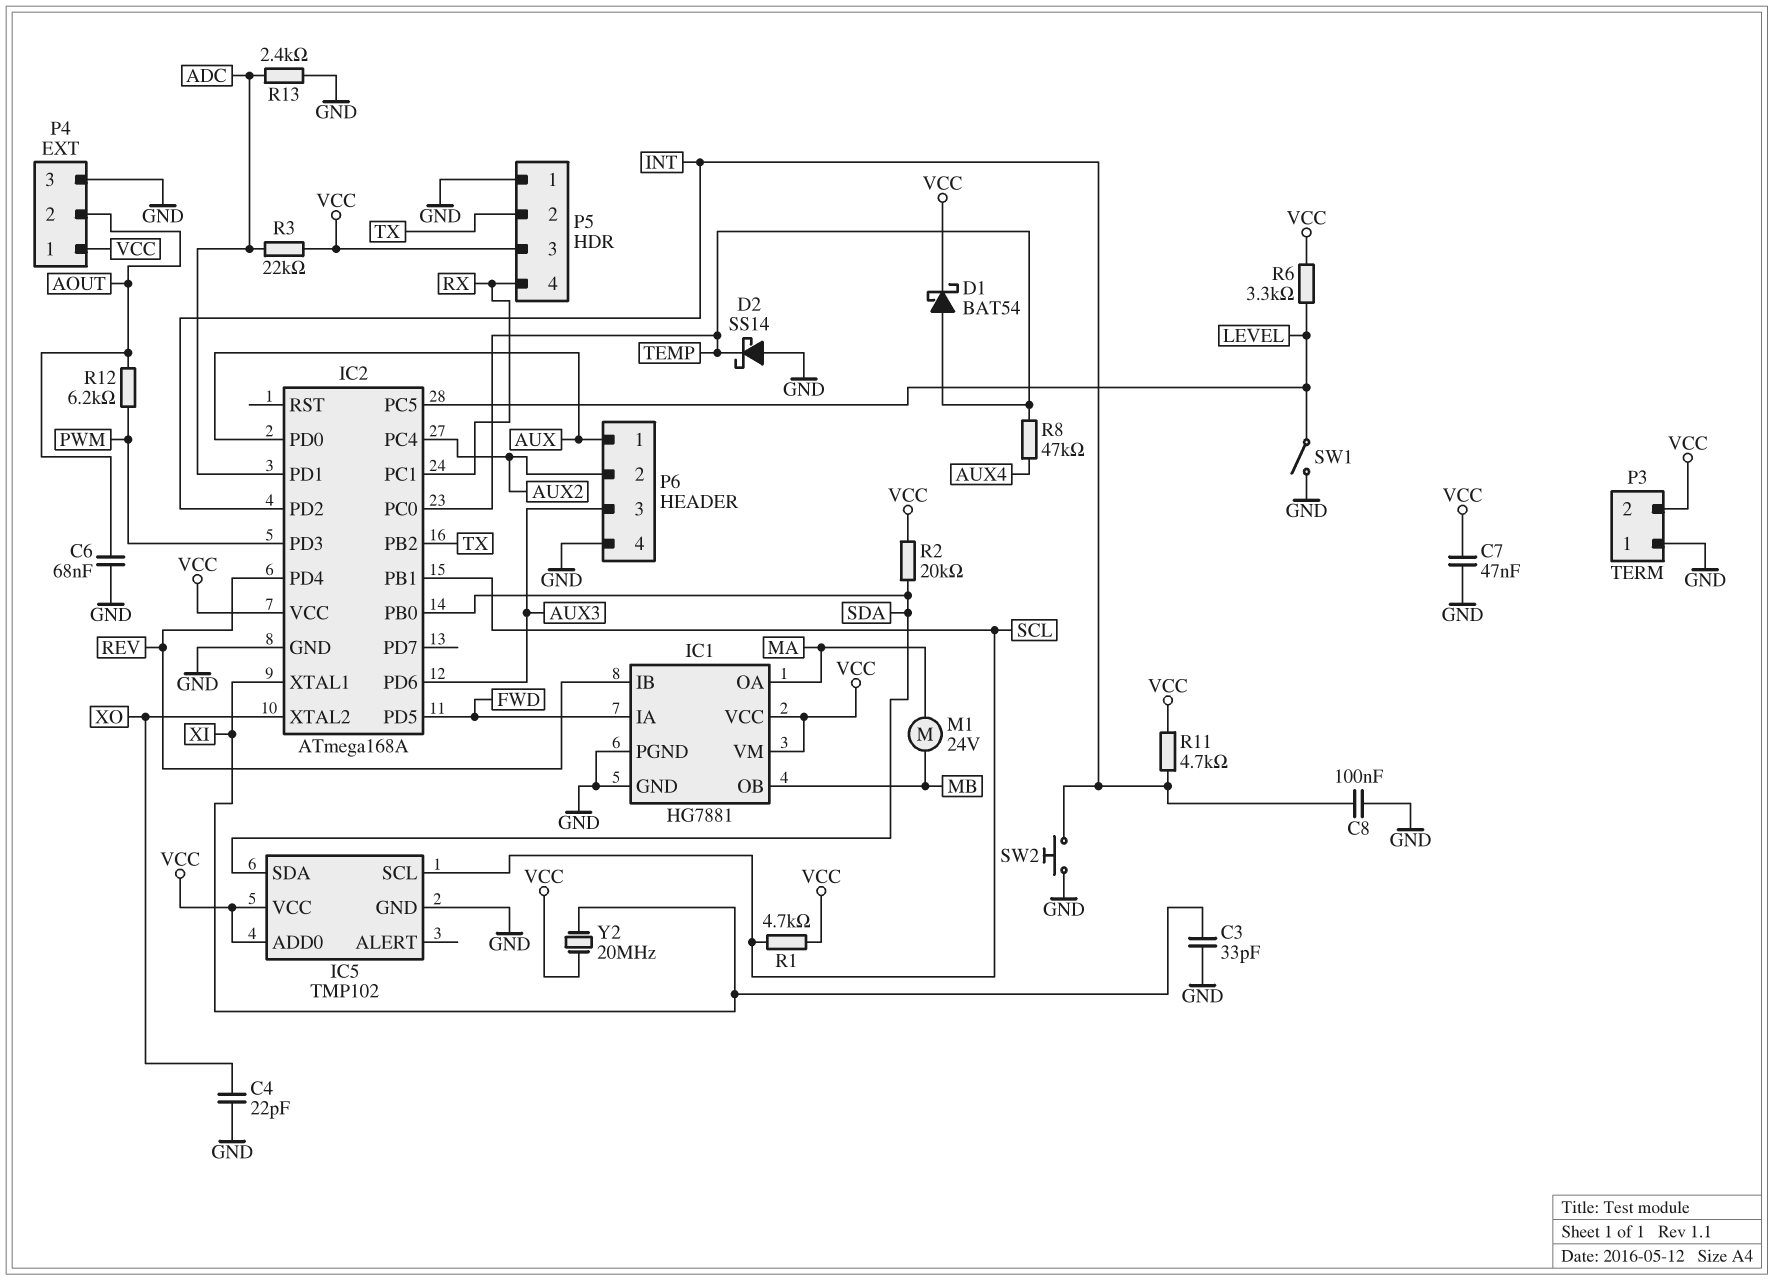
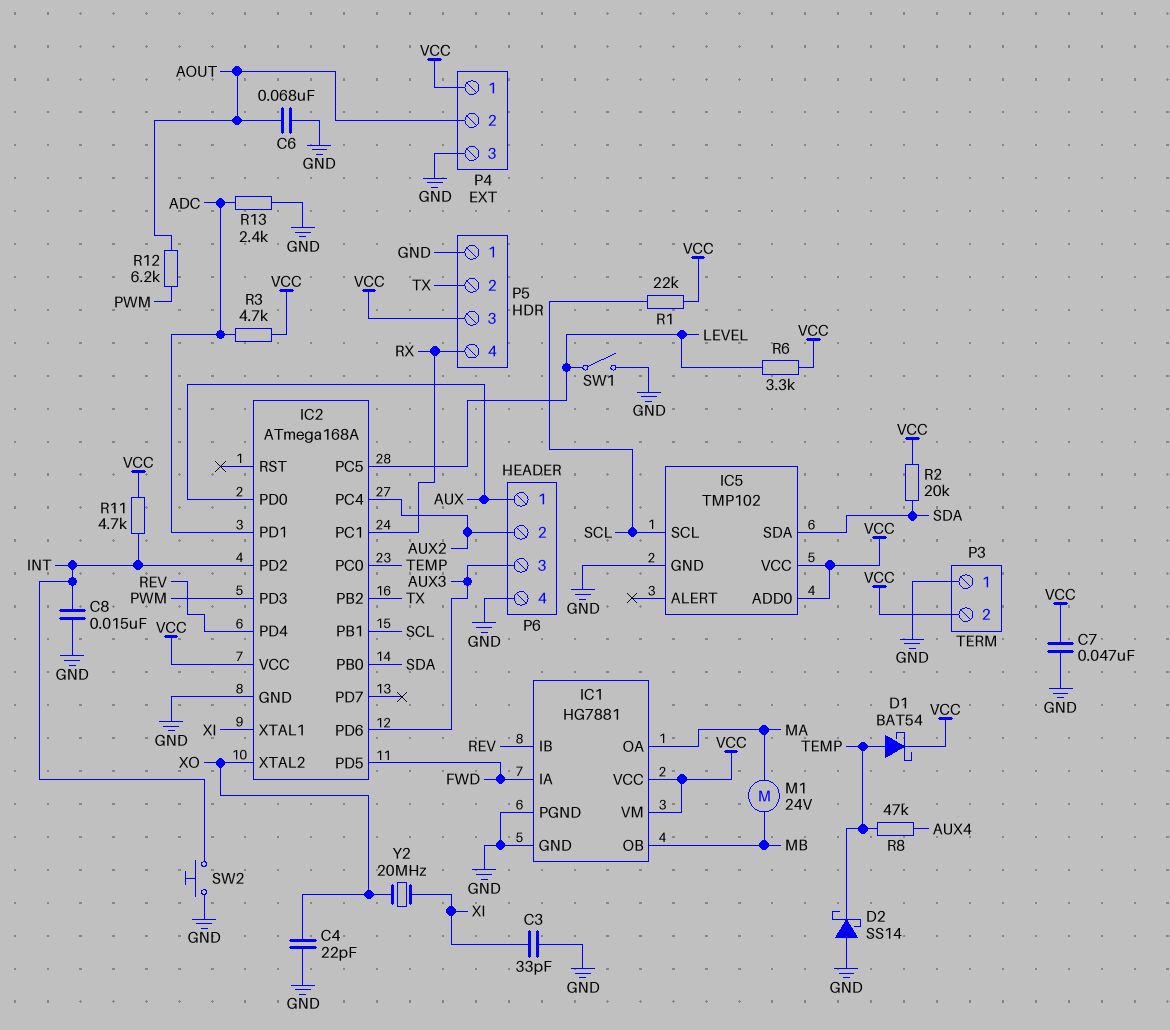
C8: 100nF (GND, INT) -> 15nF (GND, INT)
R1: 4.7k (SCL, VCC) -> 22k (SCL, VCC)
R3: 22k (ADC, VCC) -> 4.7k (ADC, VCC)
Y2: 20MHz (VCC, XI) -> 20MHz (XI, XO)

